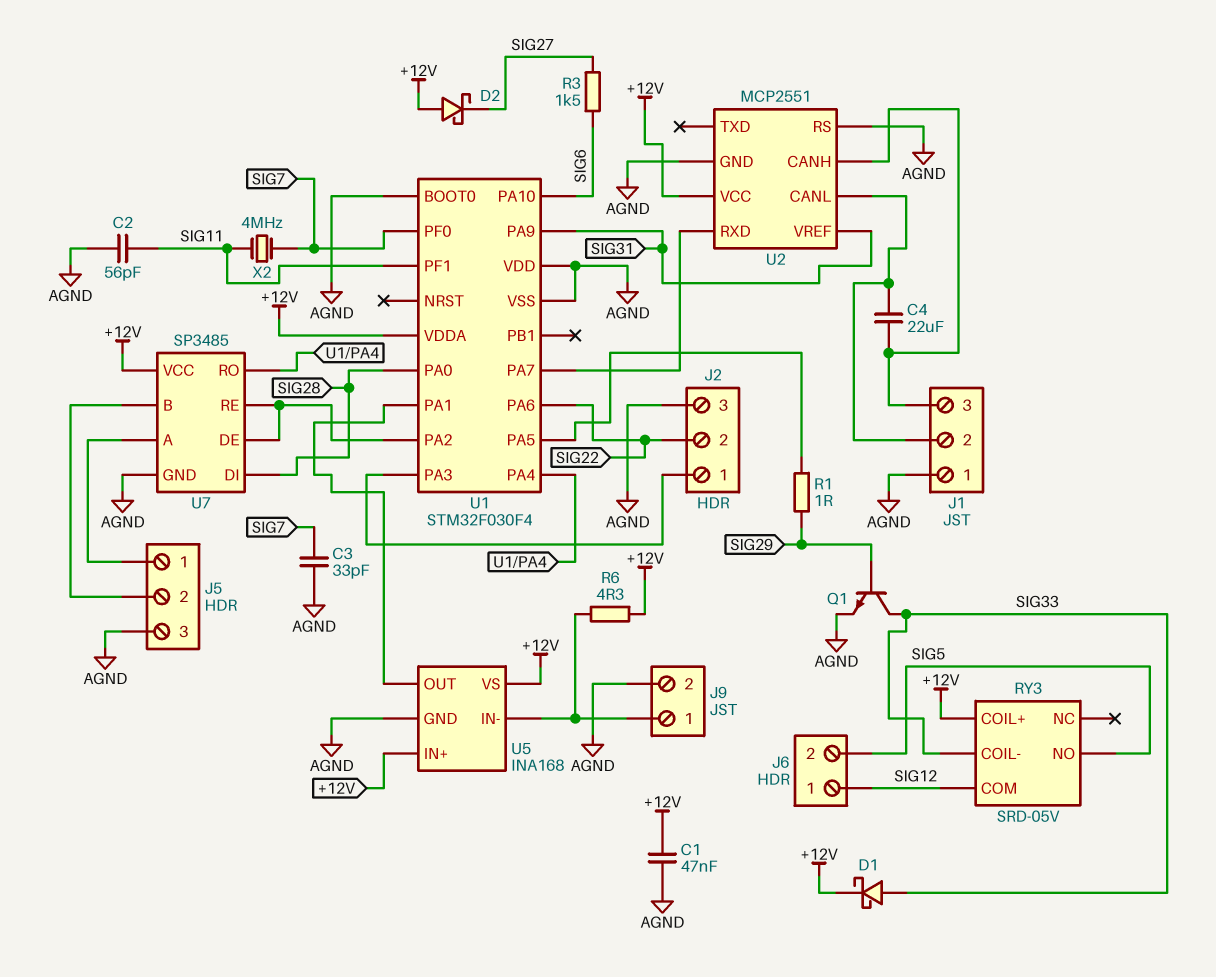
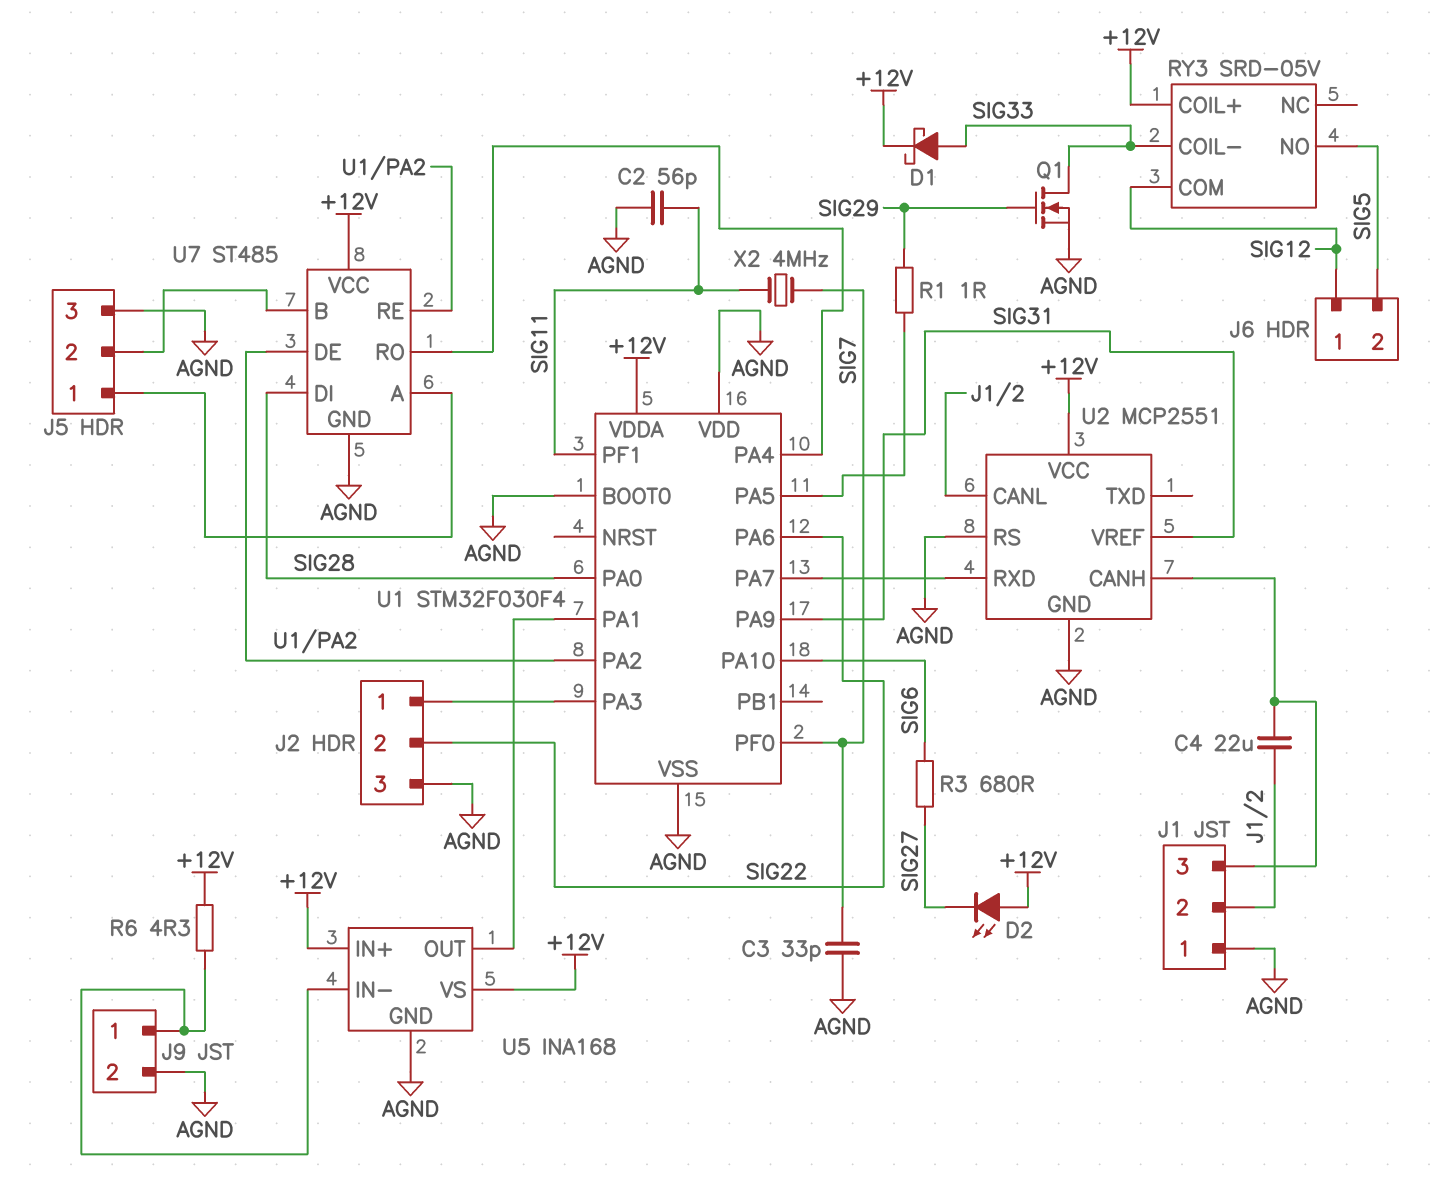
C1: 47nF (+12V, AGND) -> none
D2: schottky (A +12V, K SIG27) -> LED (A +12V, K SIG27)
Q1: NPN (B SIG29, C SIG33, E AGND) -> NMOS (G SIG29, D SIG33, S AGND)
R3: 1.5k (SIG6, SIG27) -> 680 (SIG6, SIG27)
U7: SP3485 -> ST485

